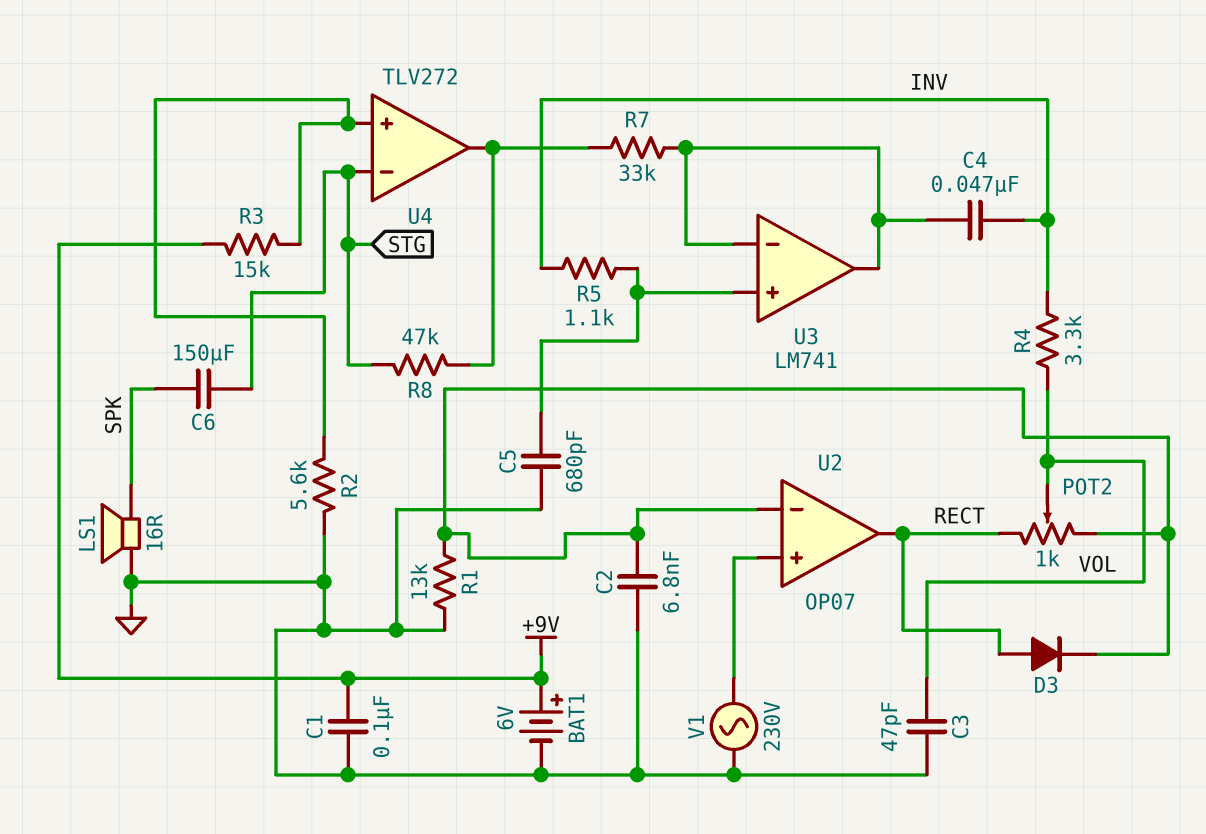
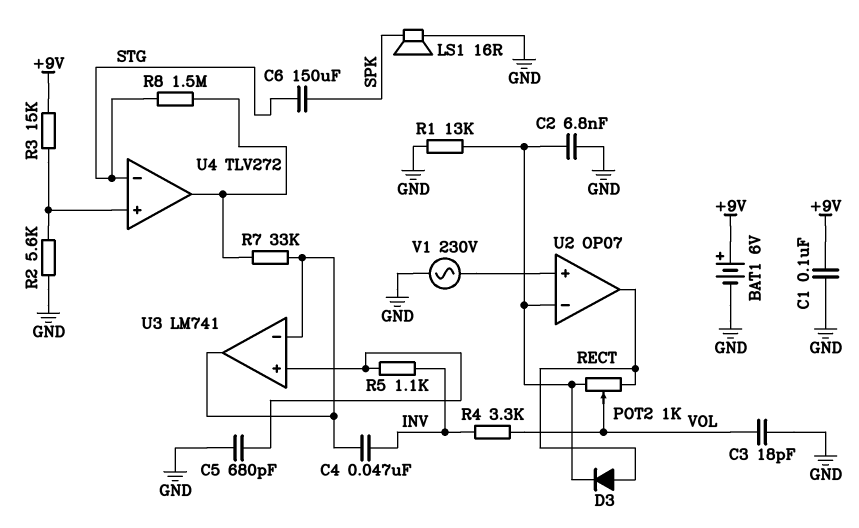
C3: 47pF (GND, VOL) -> 18pF (GND, VOL)
R8: 47k (STG, U4/out) -> 1.5M (STG, U4/out)

